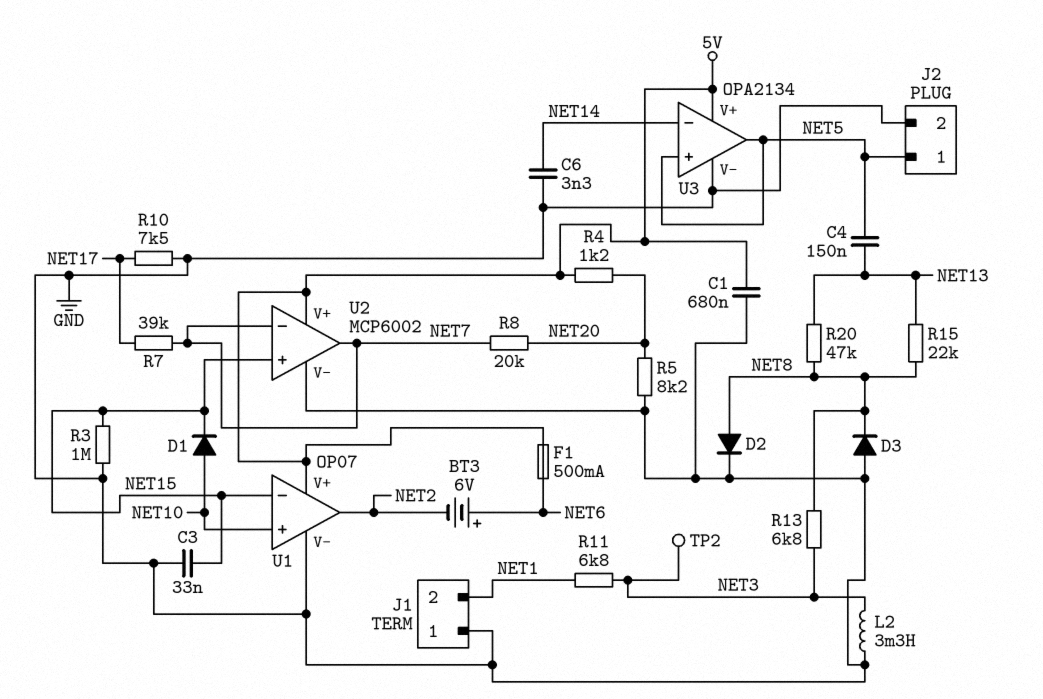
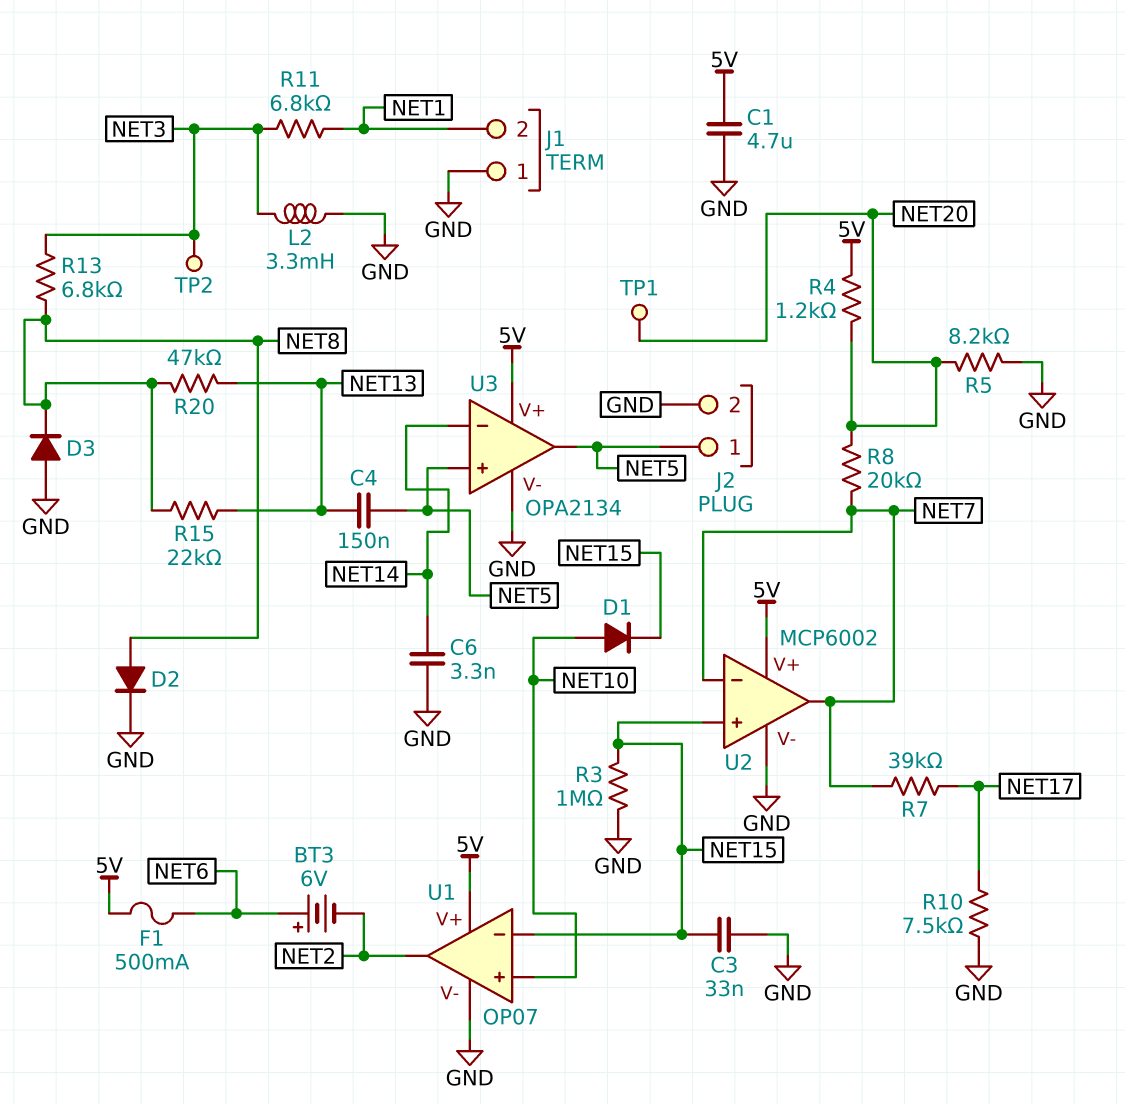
C1: 680nF (5V, GND) -> 4.7uF (5V, GND)
TP1: none -> test point (NET20)

